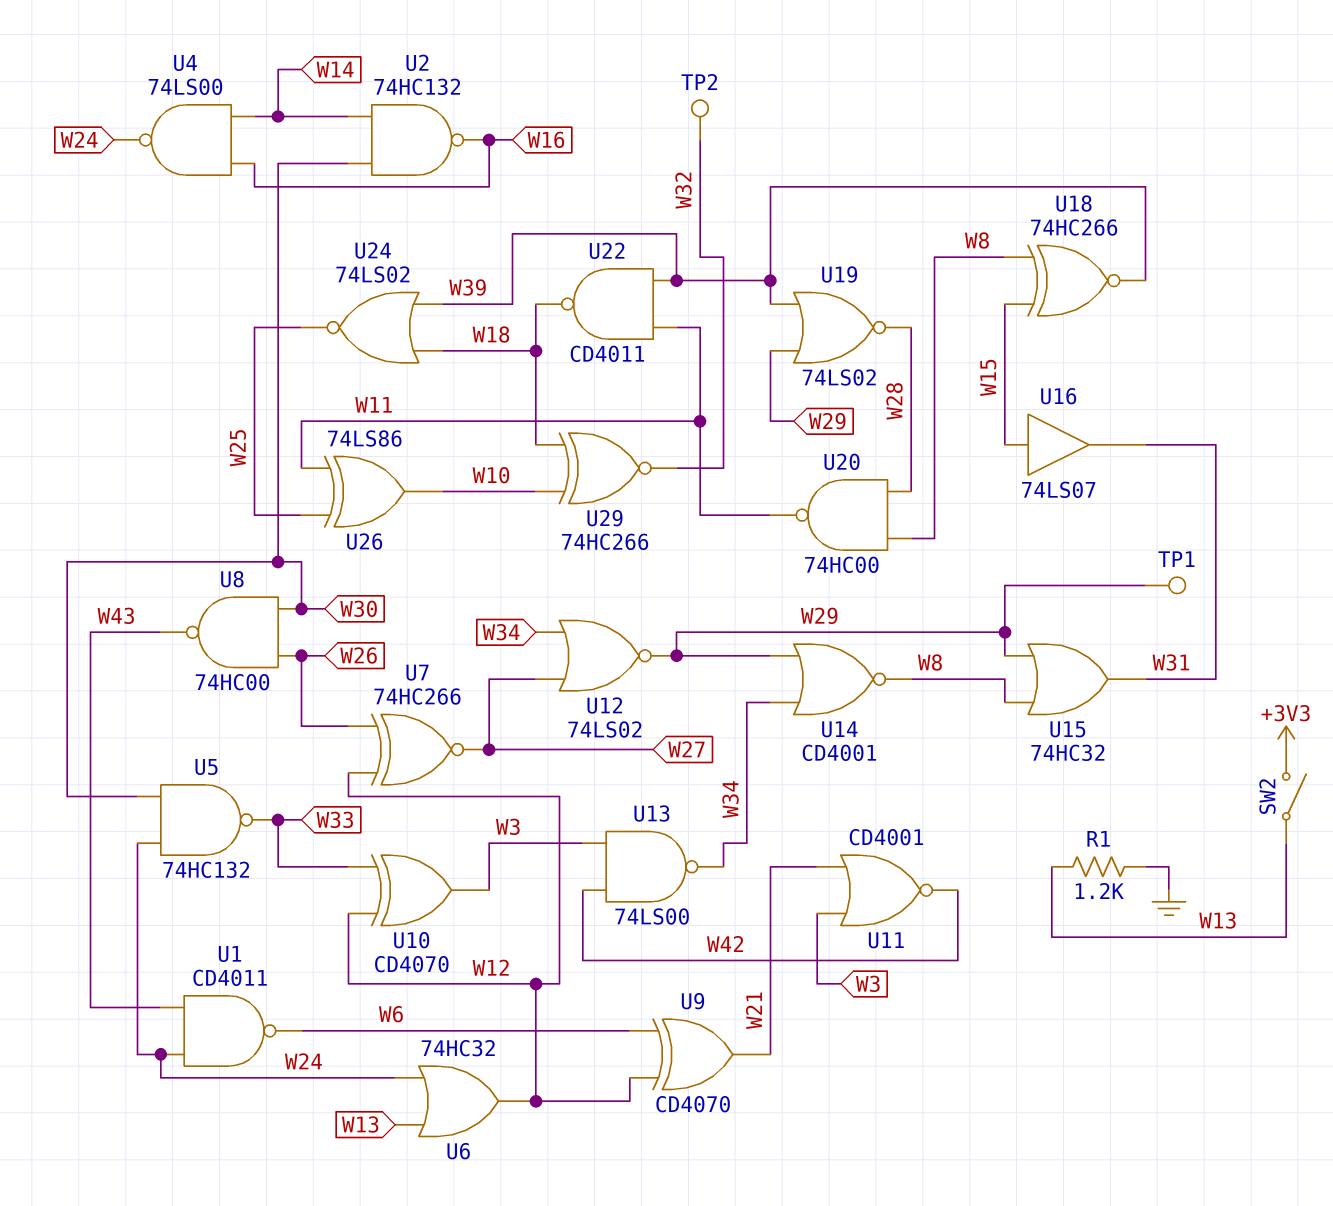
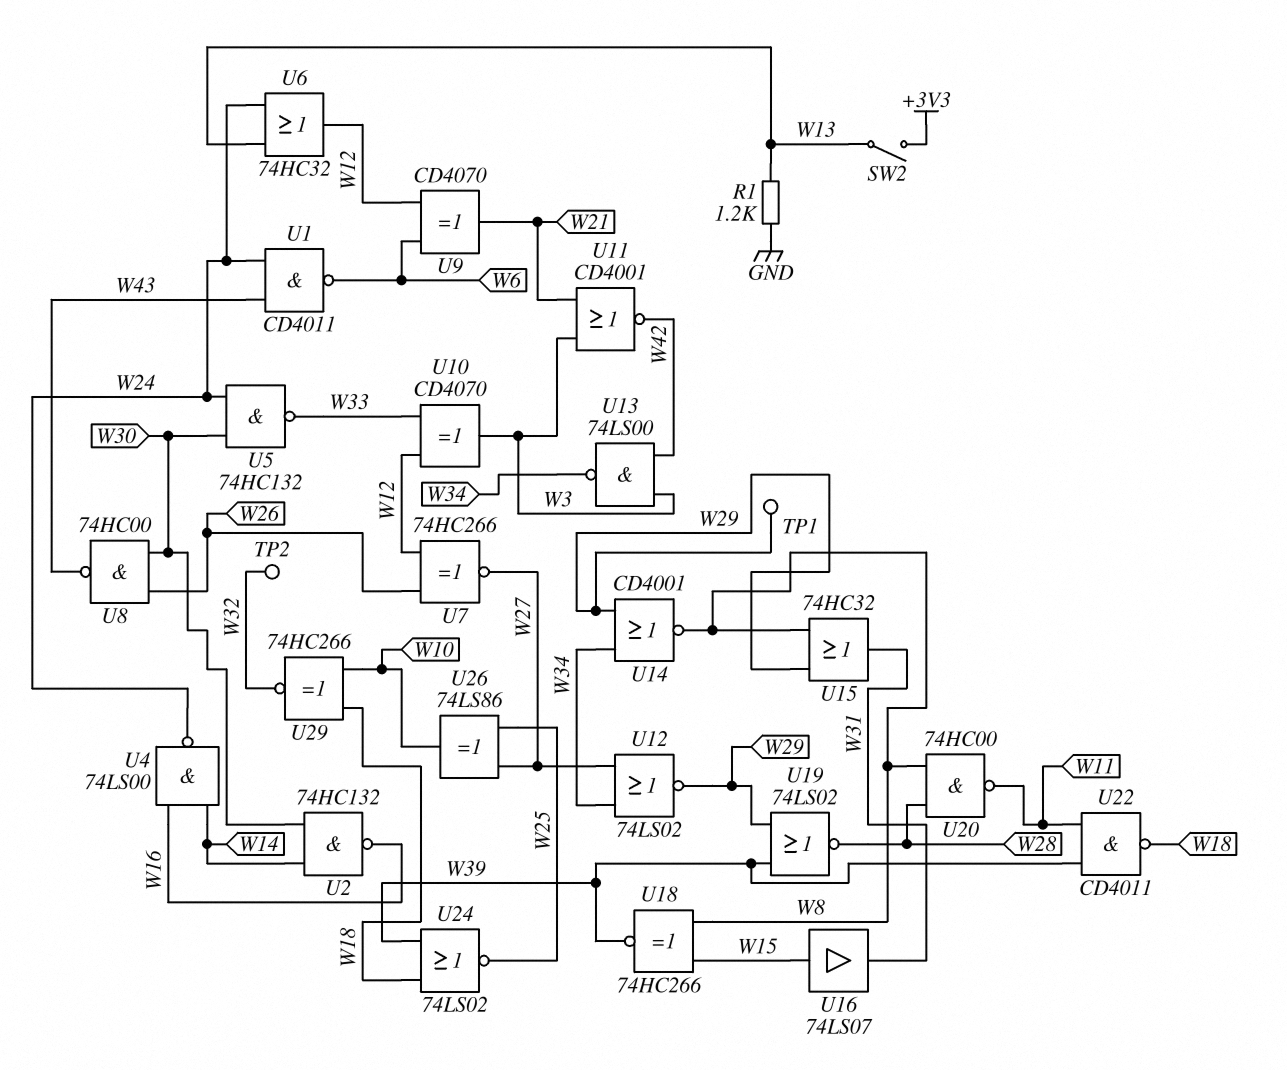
U26: XOR 74LS86 (in W11, in W25, out W10) -> XOR 74LS86 (in W25, in W27, out W10)

